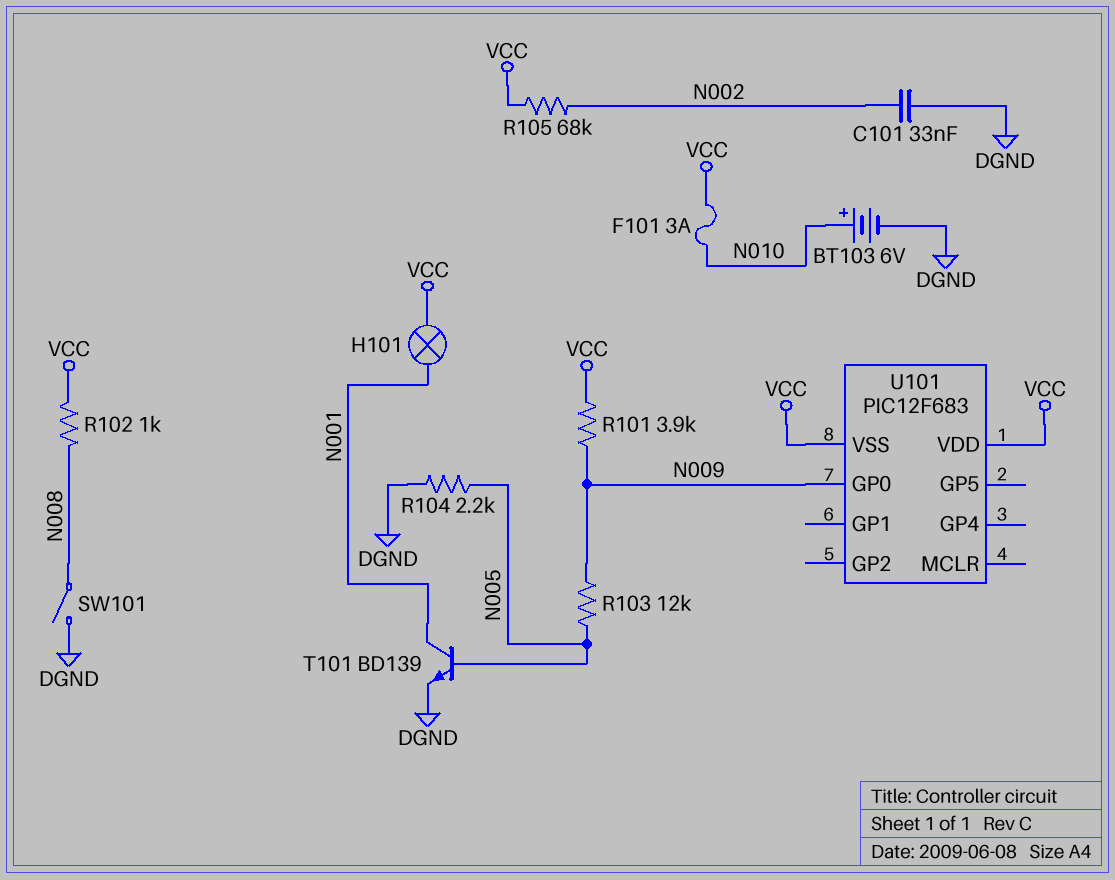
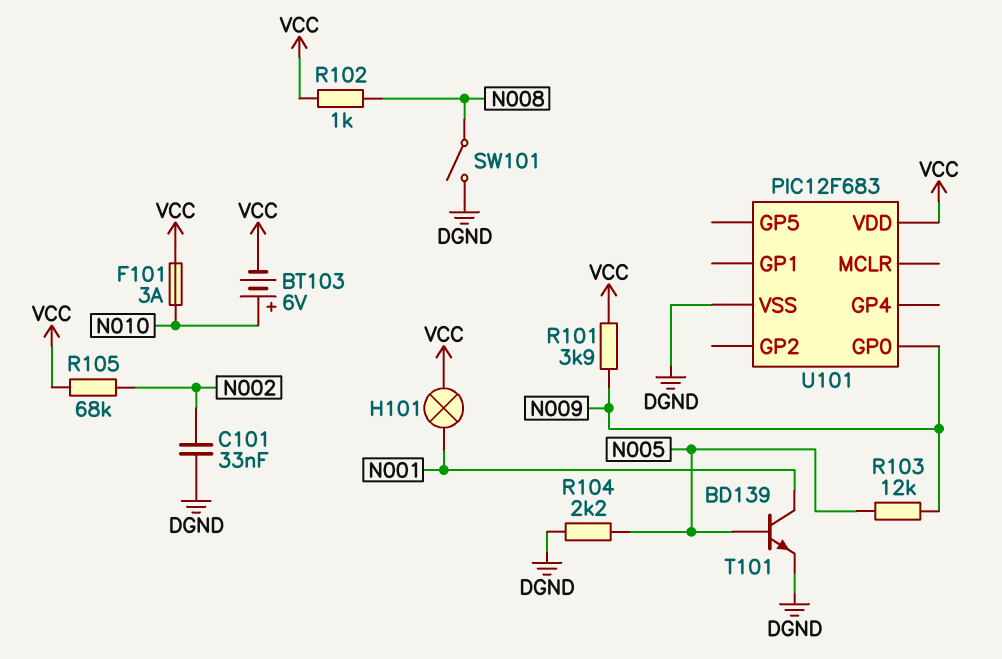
BT103: 6V (plus N010, minus DGND) -> 6V (plus N010, minus VCC)
U101 pin VSS: VCC -> DGND

